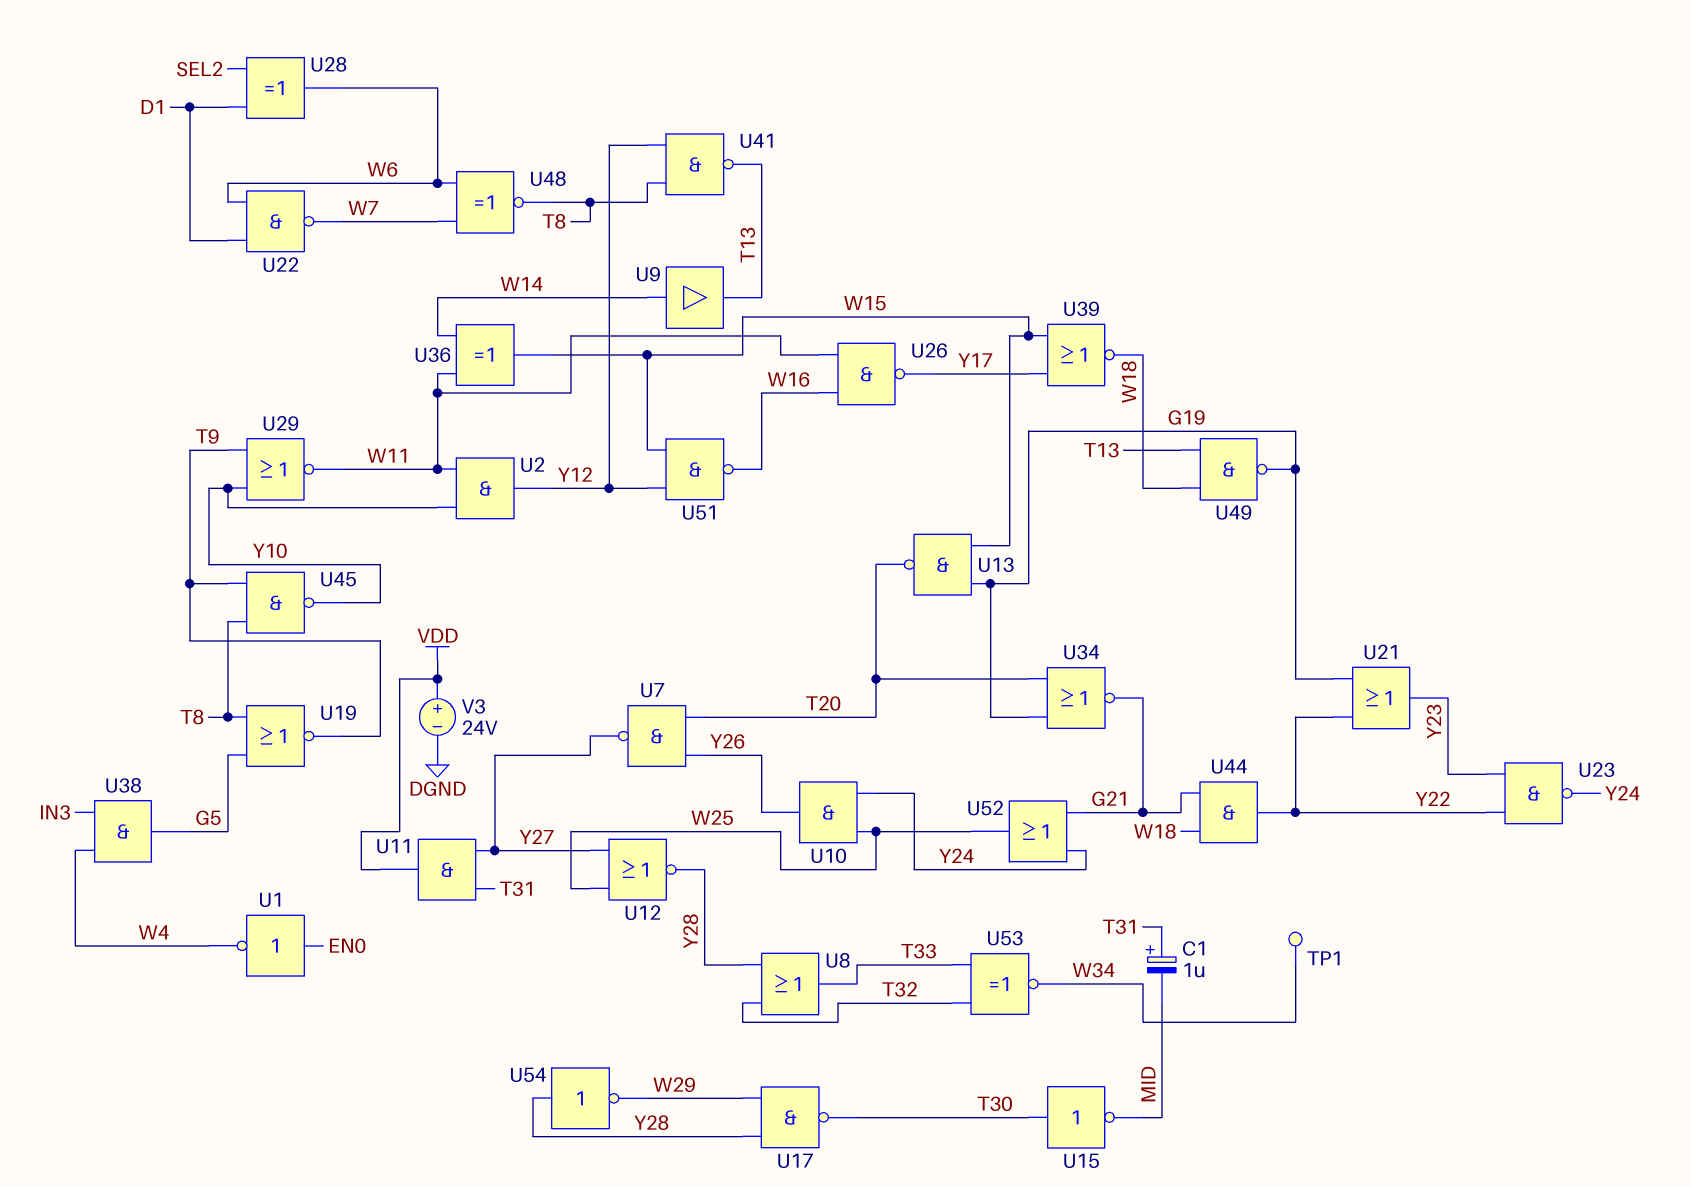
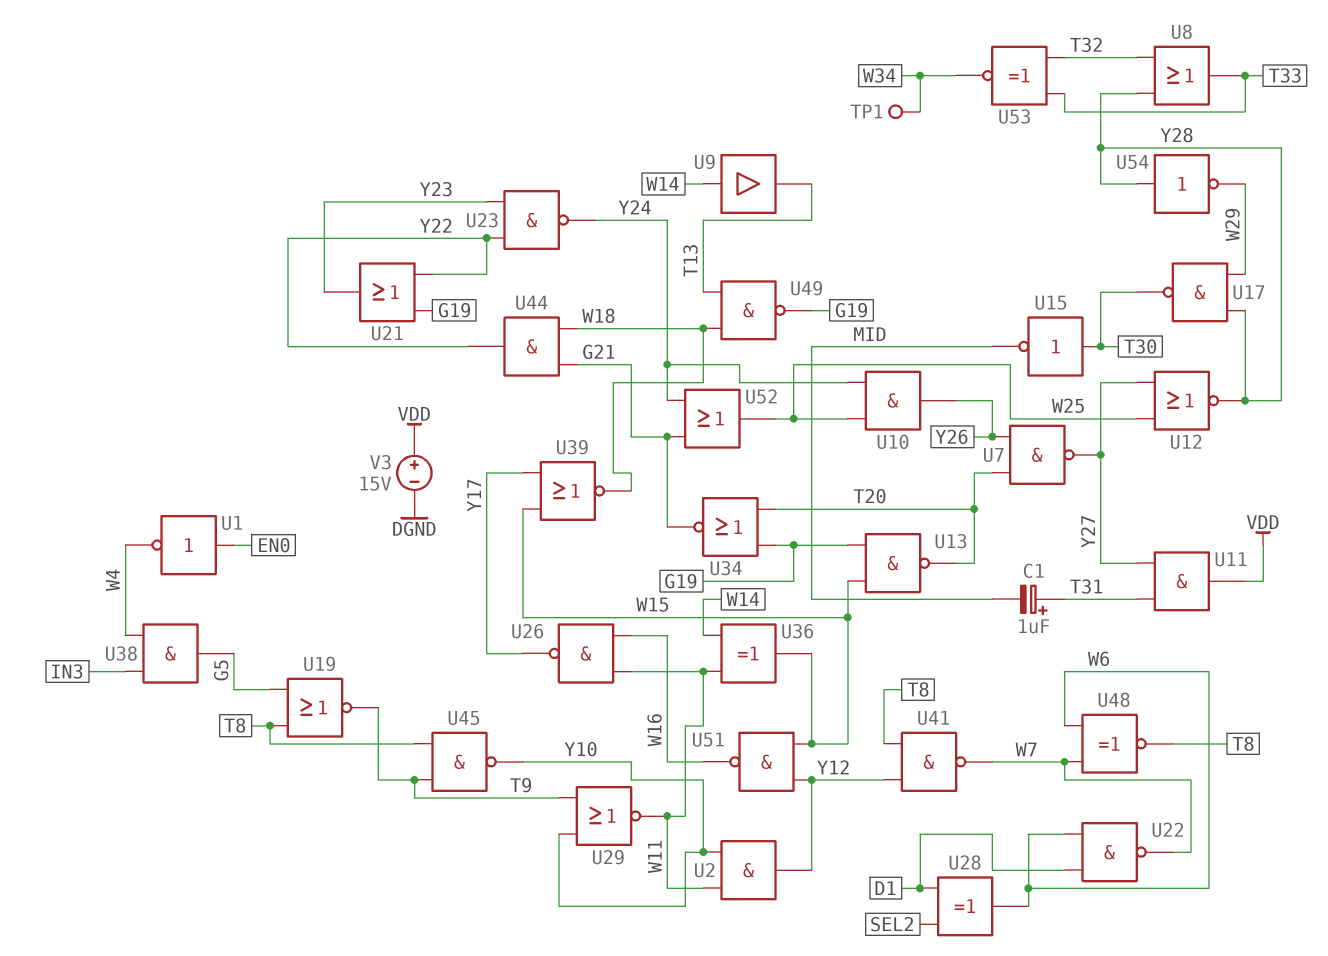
U41: NAND (in T8, in Y12, out T13) -> NAND (in T8, in Y12, out W7)
V3: 24V (plus VDD, minus DGND) -> 15V (plus VDD, minus DGND)

